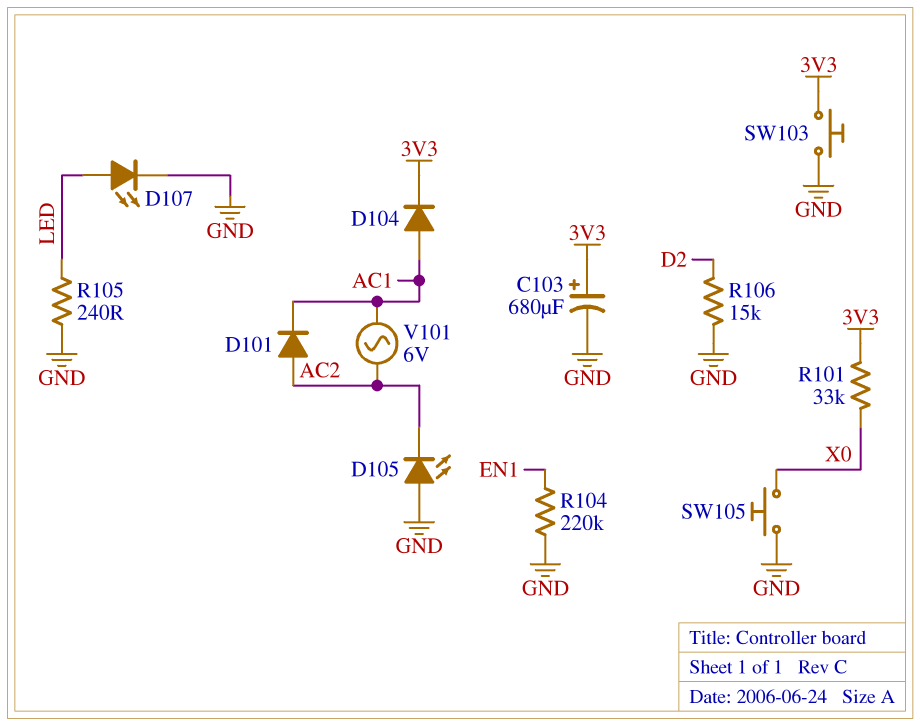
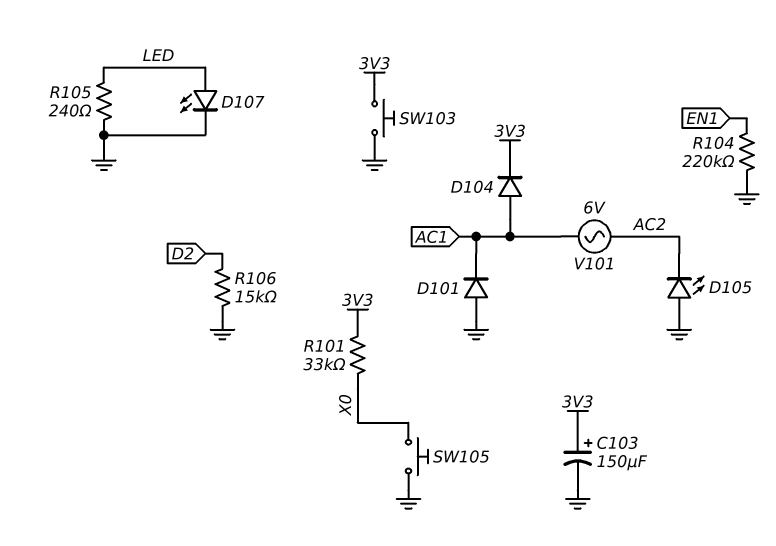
C103: 680uF (plus 3V3, minus GND) -> 150uF (plus 3V3, minus GND)
D101: diode (A AC2, K AC1) -> diode (A GND, K AC1)

